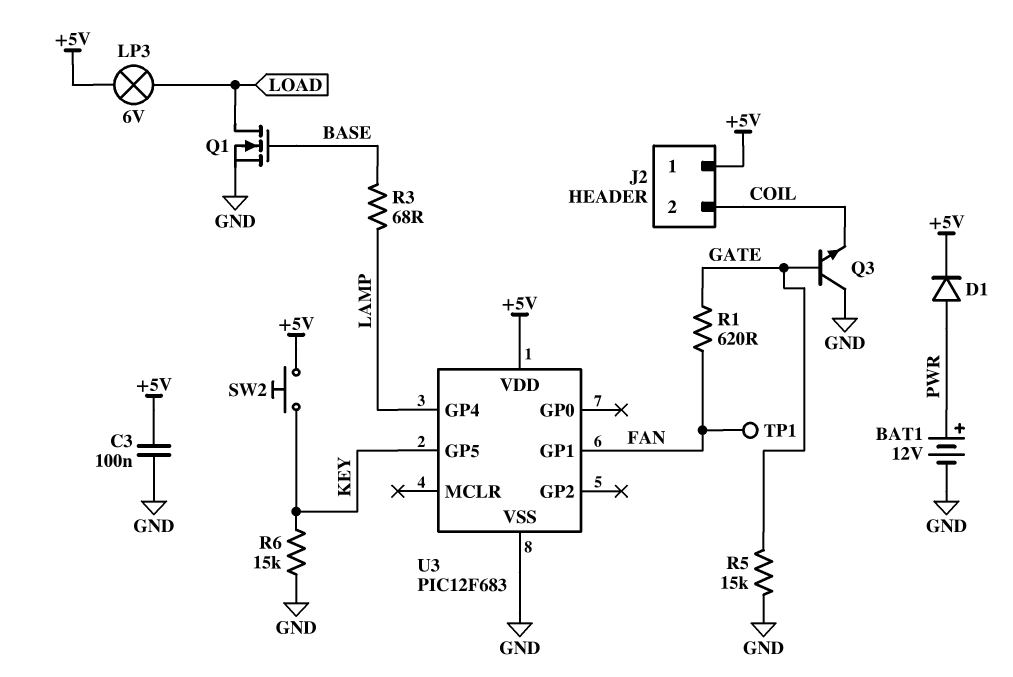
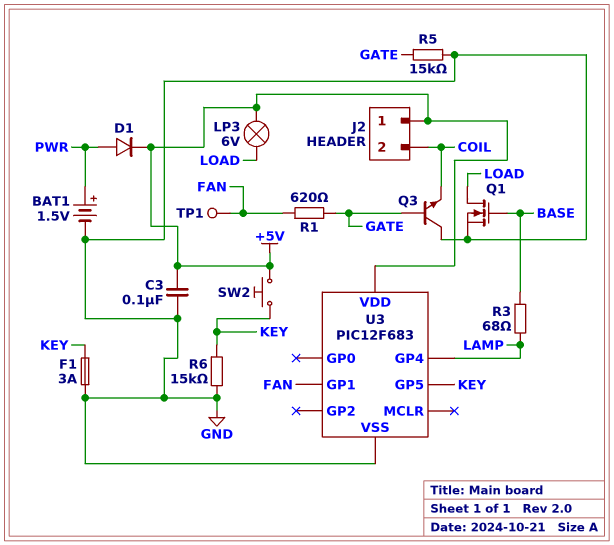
BAT1: 12V (plus PWR, minus GND) -> 1.5V (plus PWR, minus GND)
F1: none -> 3A (GND, KEY)

